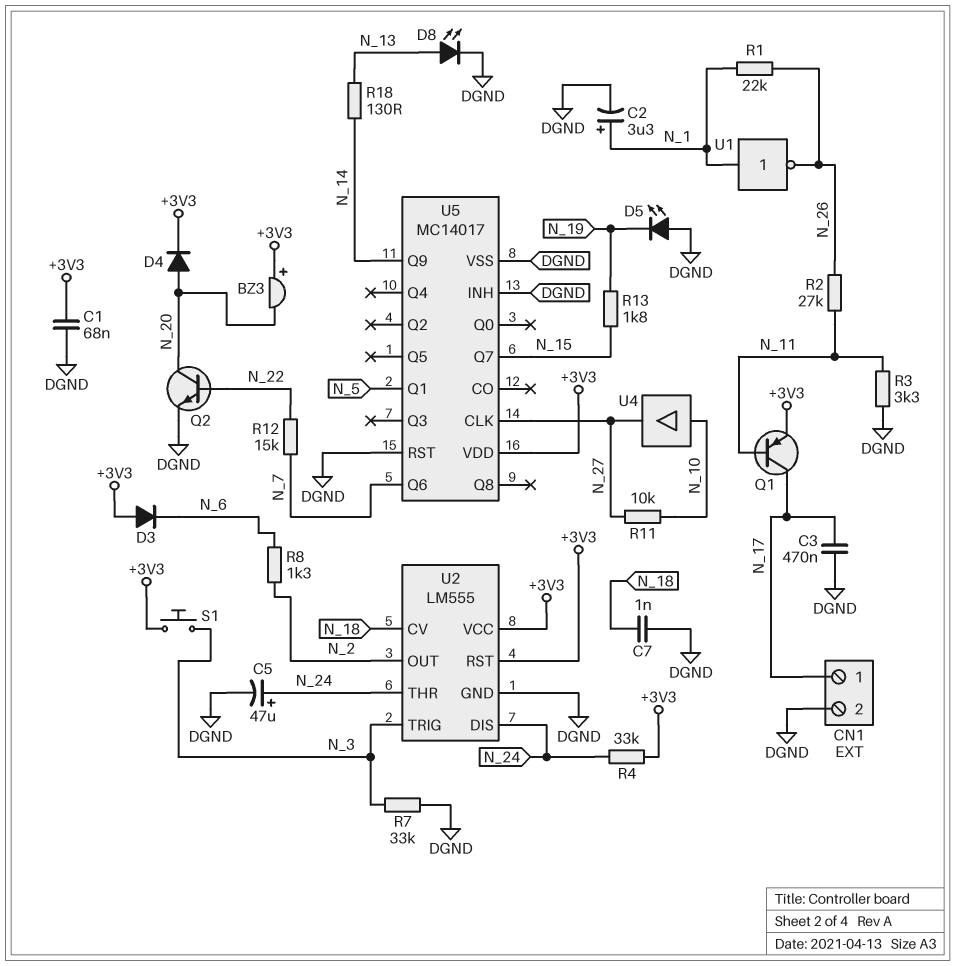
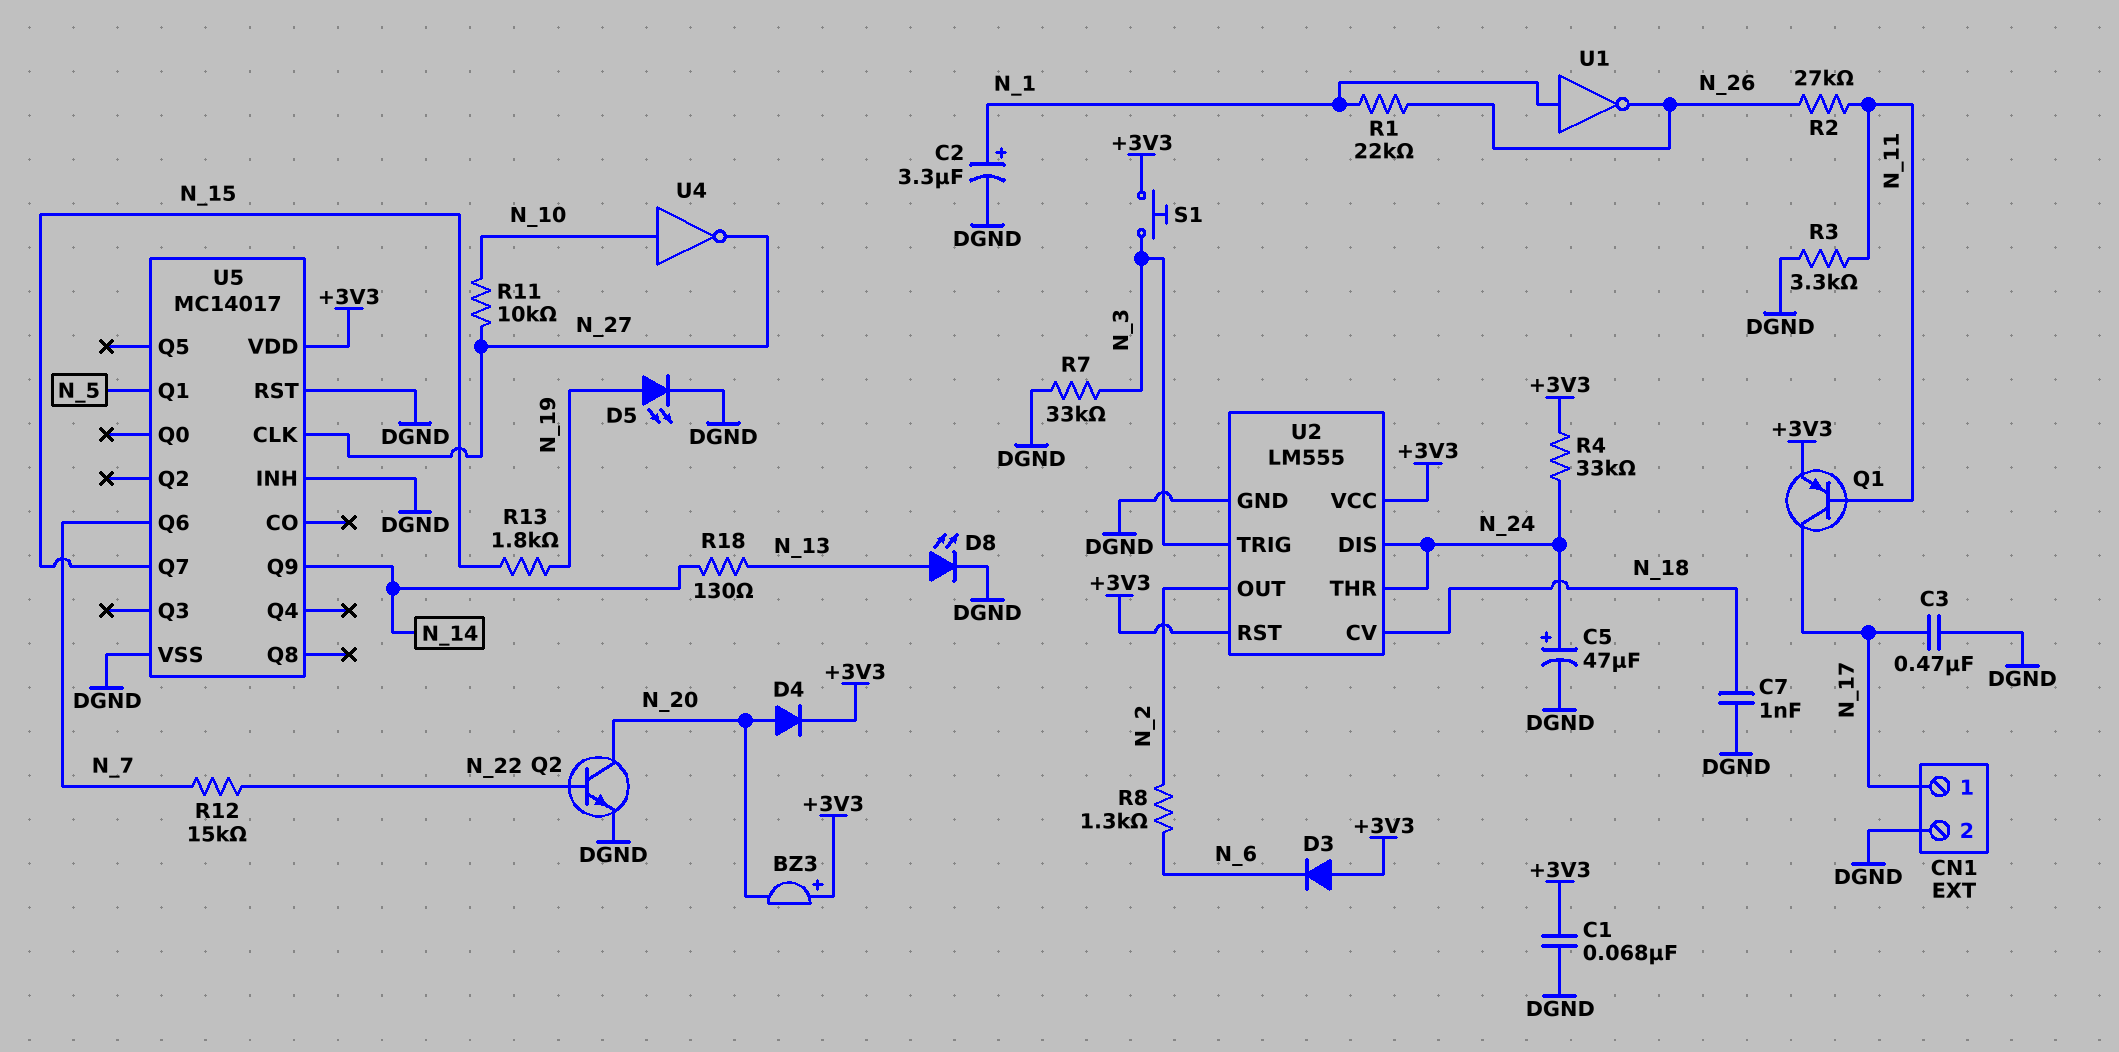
D5: LED (A DGND, K N_19) -> LED (A N_19, K DGND)
U4: buffer (in N_10, out N_27) -> NOT (in N_10, out N_27)

